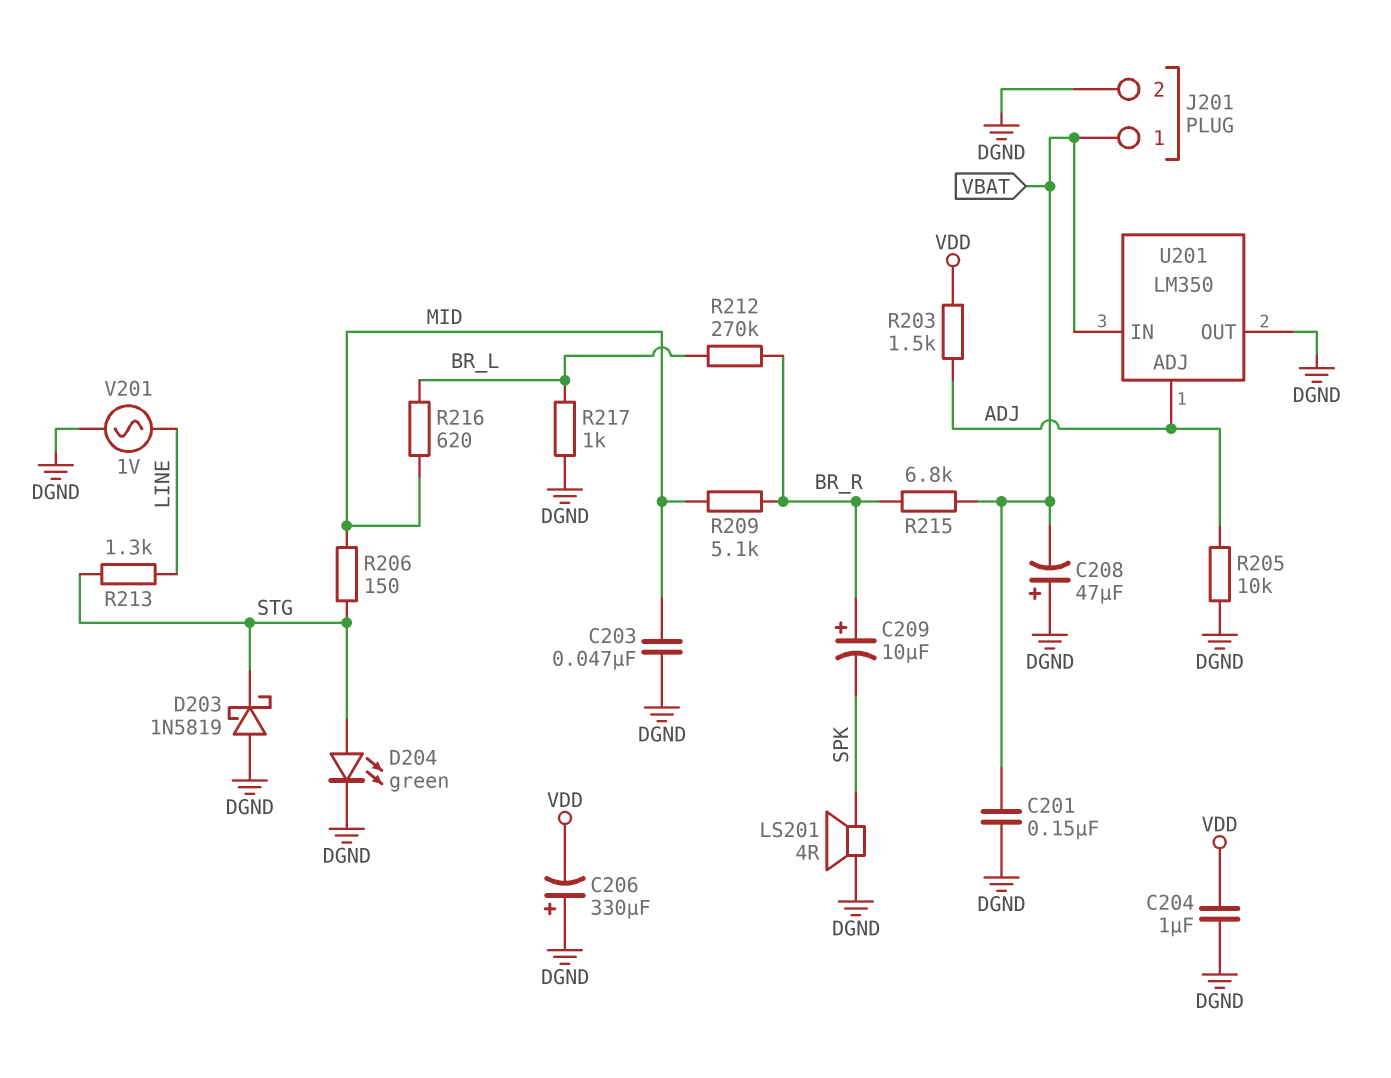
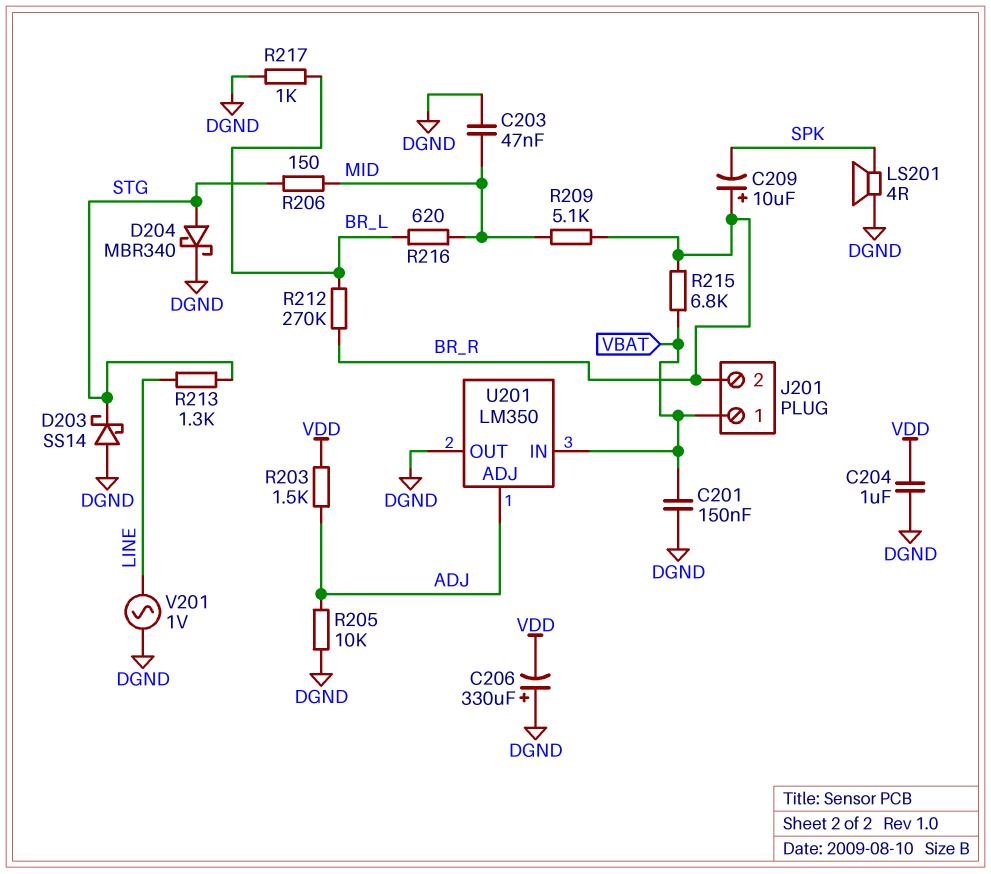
C208: 47uF (plus DGND, minus VBAT) -> none
D203: schottky 1N5819 (A DGND, K STG) -> schottky SS14 (A DGND, K STG)
D204: LED green (A STG, K DGND) -> schottky MBR340 (A STG, K DGND)
J201 pin 2: DGND -> BR_R

